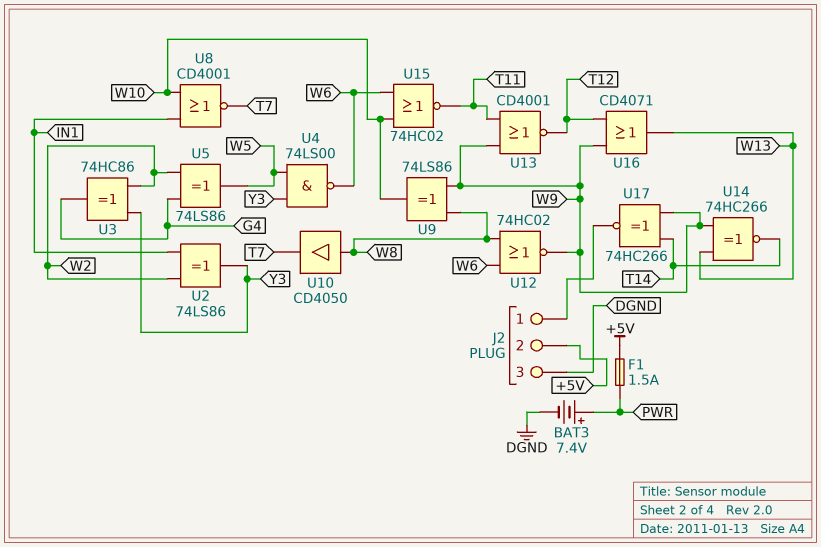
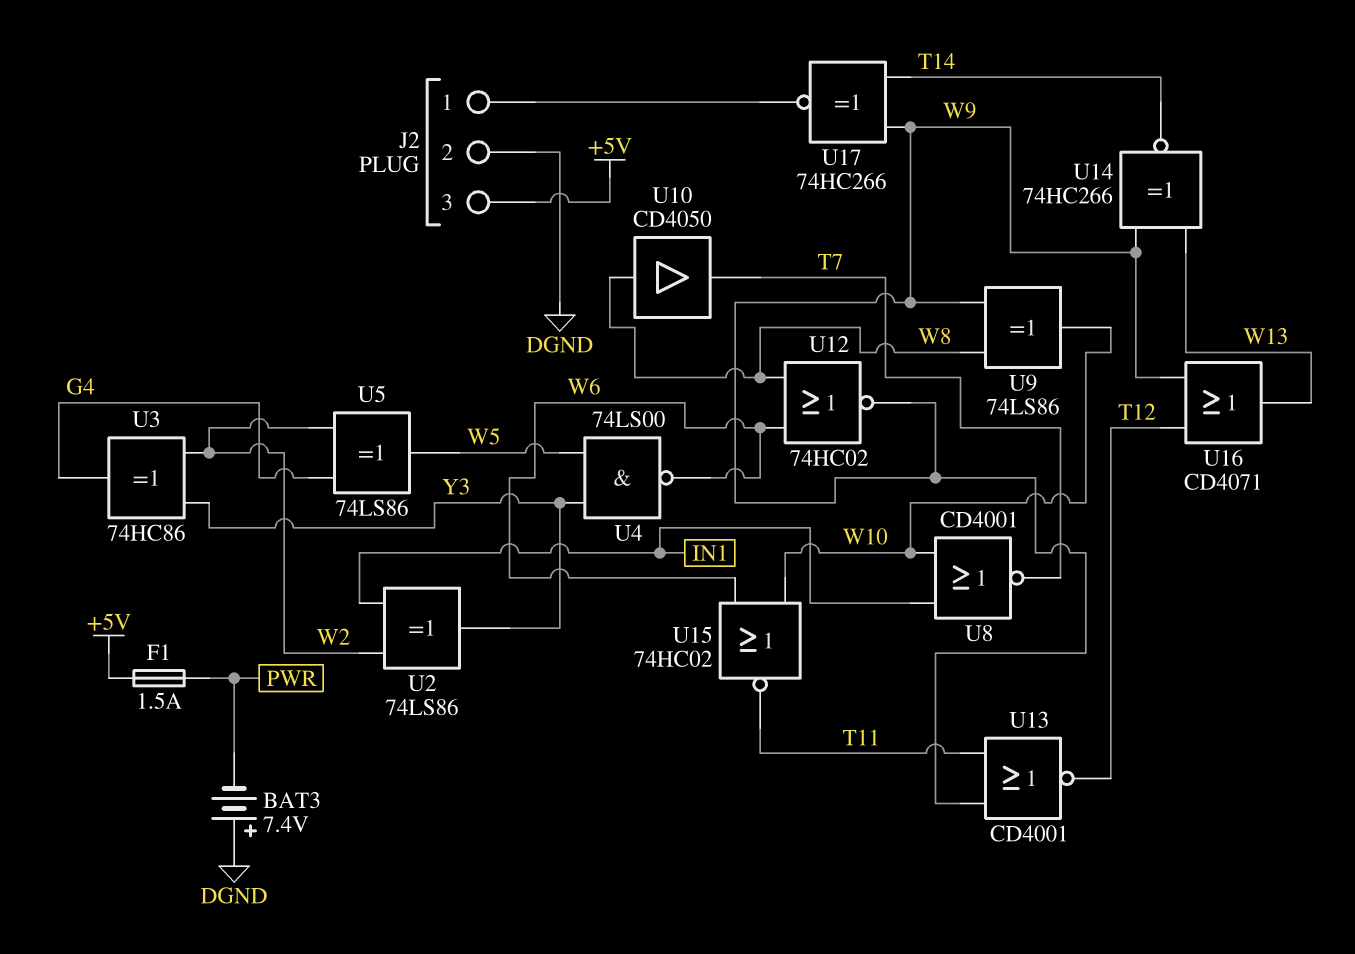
BAT3: 7.4V (plus PWR, minus DGND) -> 7.4V (plus DGND, minus PWR)
J2 pin 2: +5V -> DGND
J2 pin 3: DGND -> +5V

